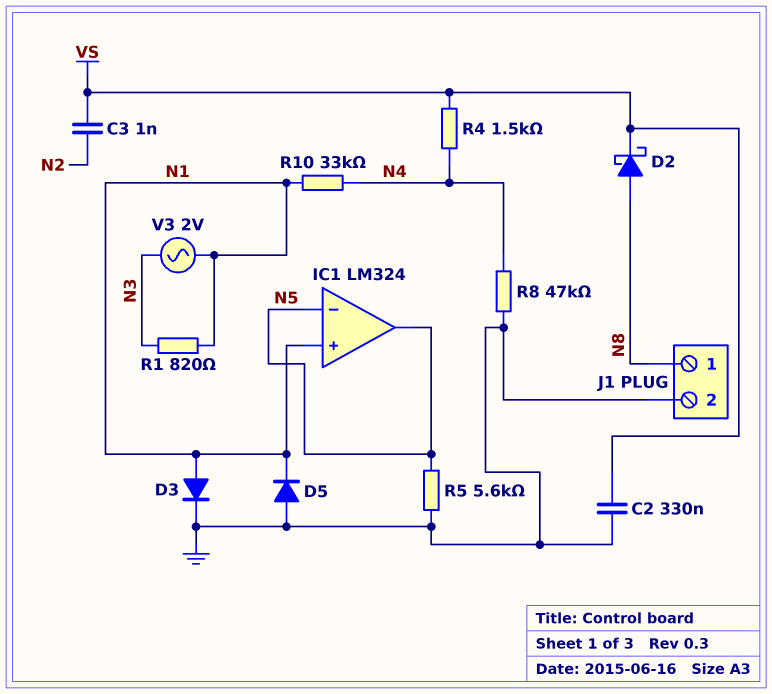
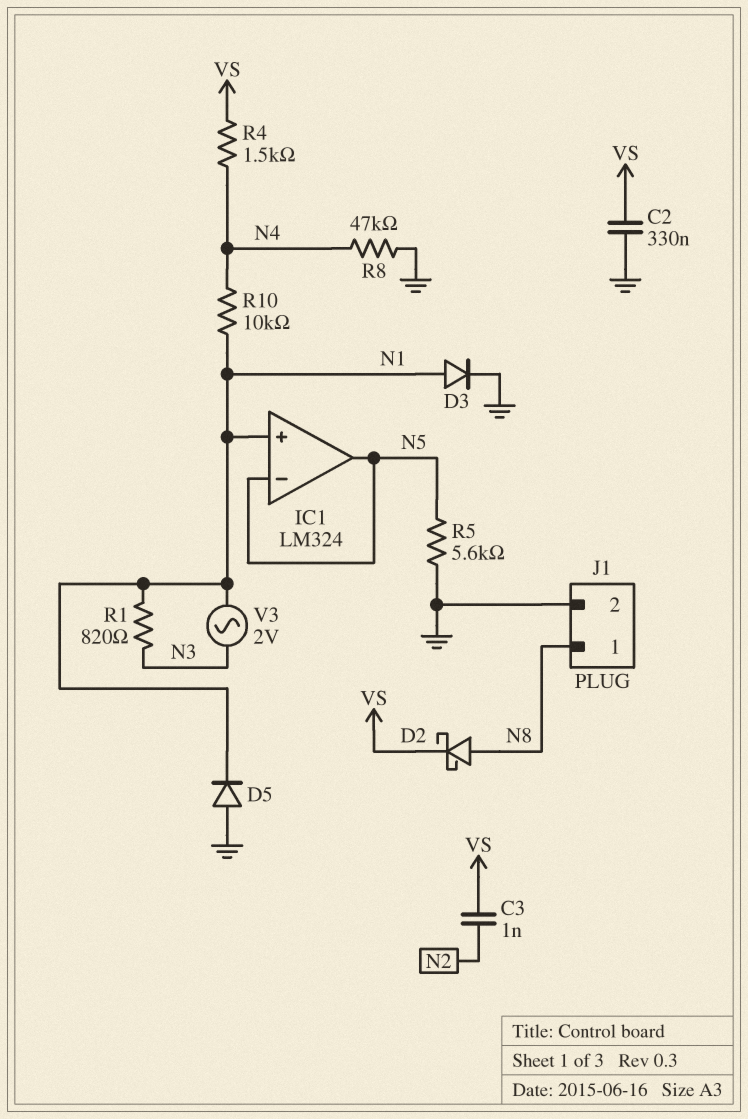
R10: 33k (N1, N4) -> 10k (N1, N4)

